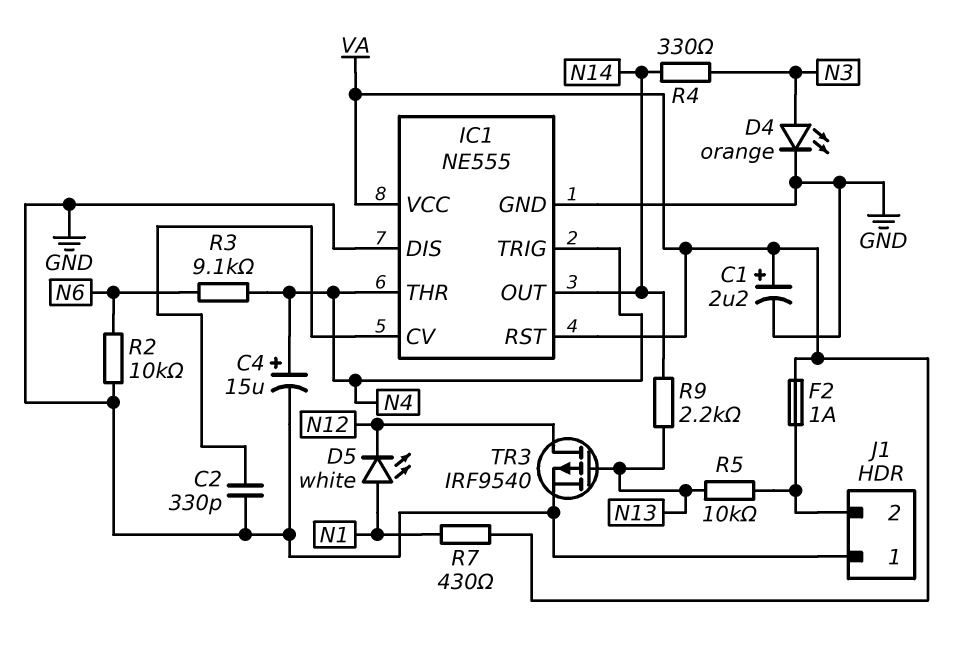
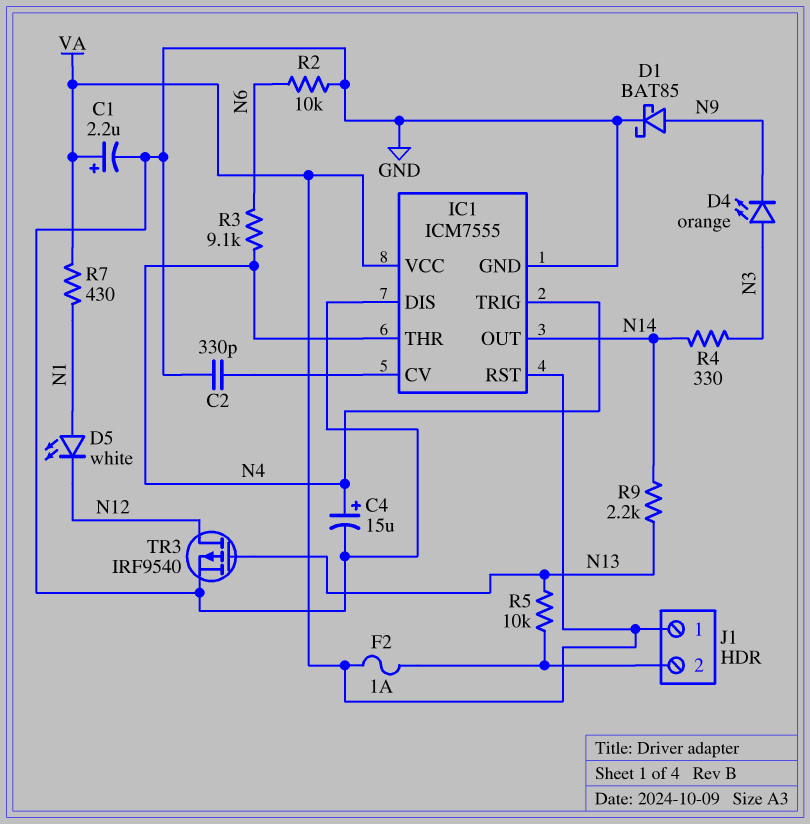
D1: none -> schottky BAT85 (A N9, K GND)
D4: LED orange (A N3, K GND) -> LED orange (A N3, K N9)
IC1: NE555 -> ICM7555
J1 pin 1: GND -> VA

